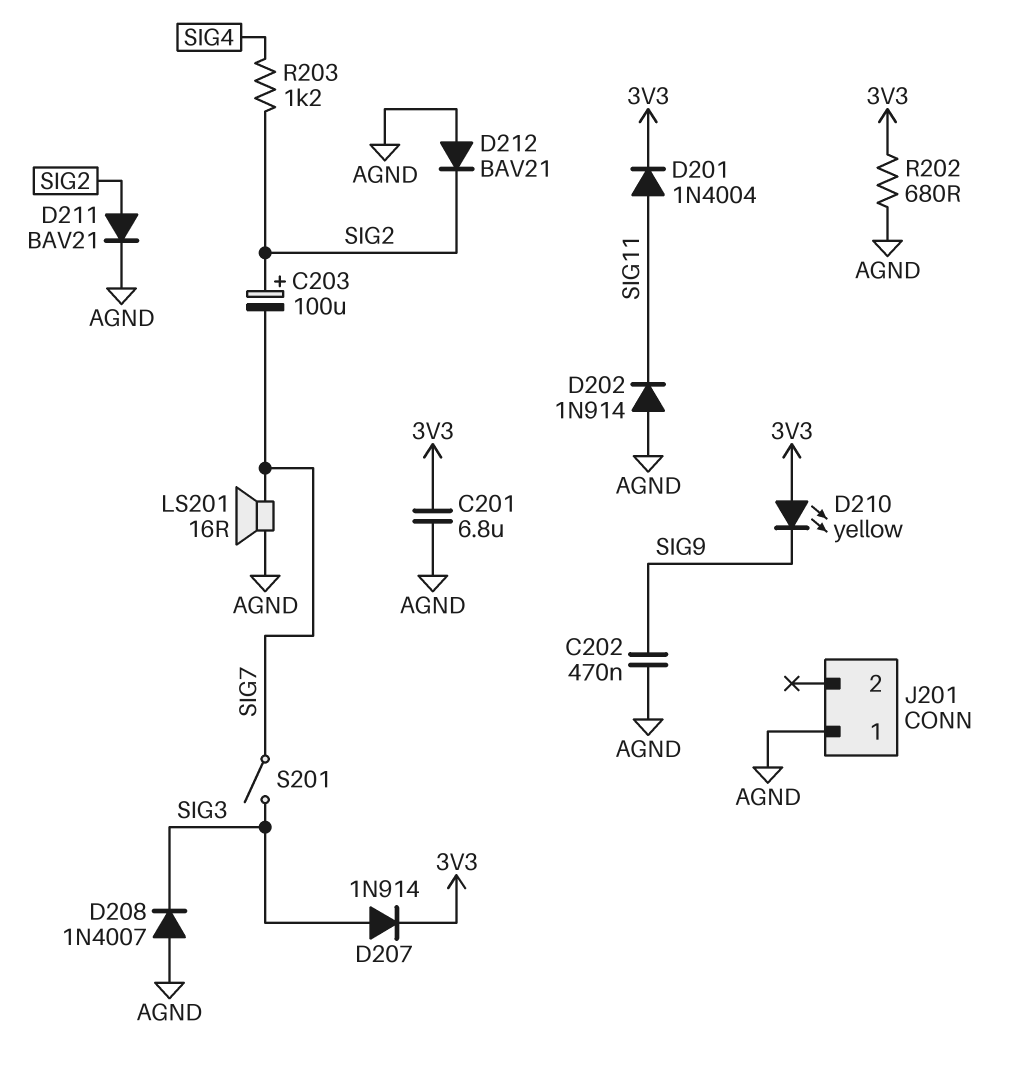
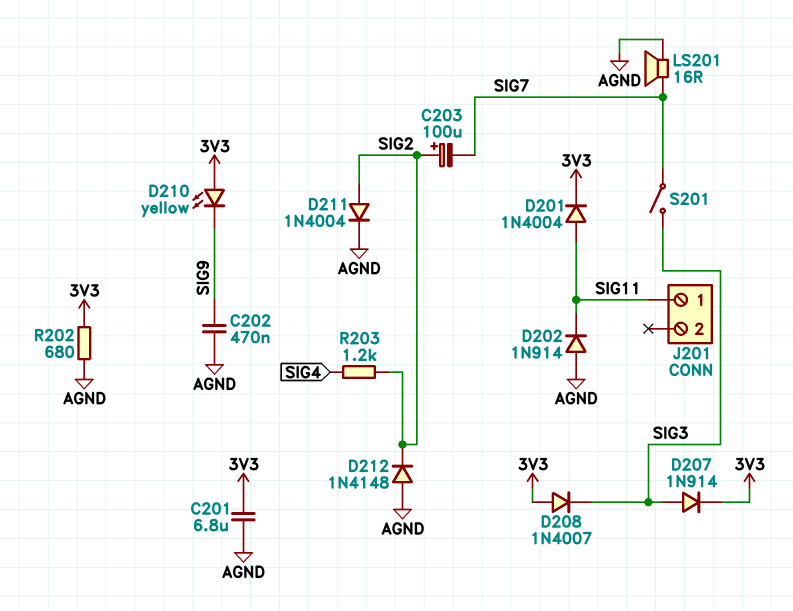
D208: diode 1N4007 (A AGND, K SIG3) -> diode 1N4007 (A 3V3, K SIG3)
D211: diode BAV21 (A SIG2, K AGND) -> diode 1N4004 (A SIG2, K AGND)
D212: diode BAV21 (A AGND, K SIG2) -> diode 1N4148 (A AGND, K SIG2)
J201 pin 1: AGND -> SIG11

